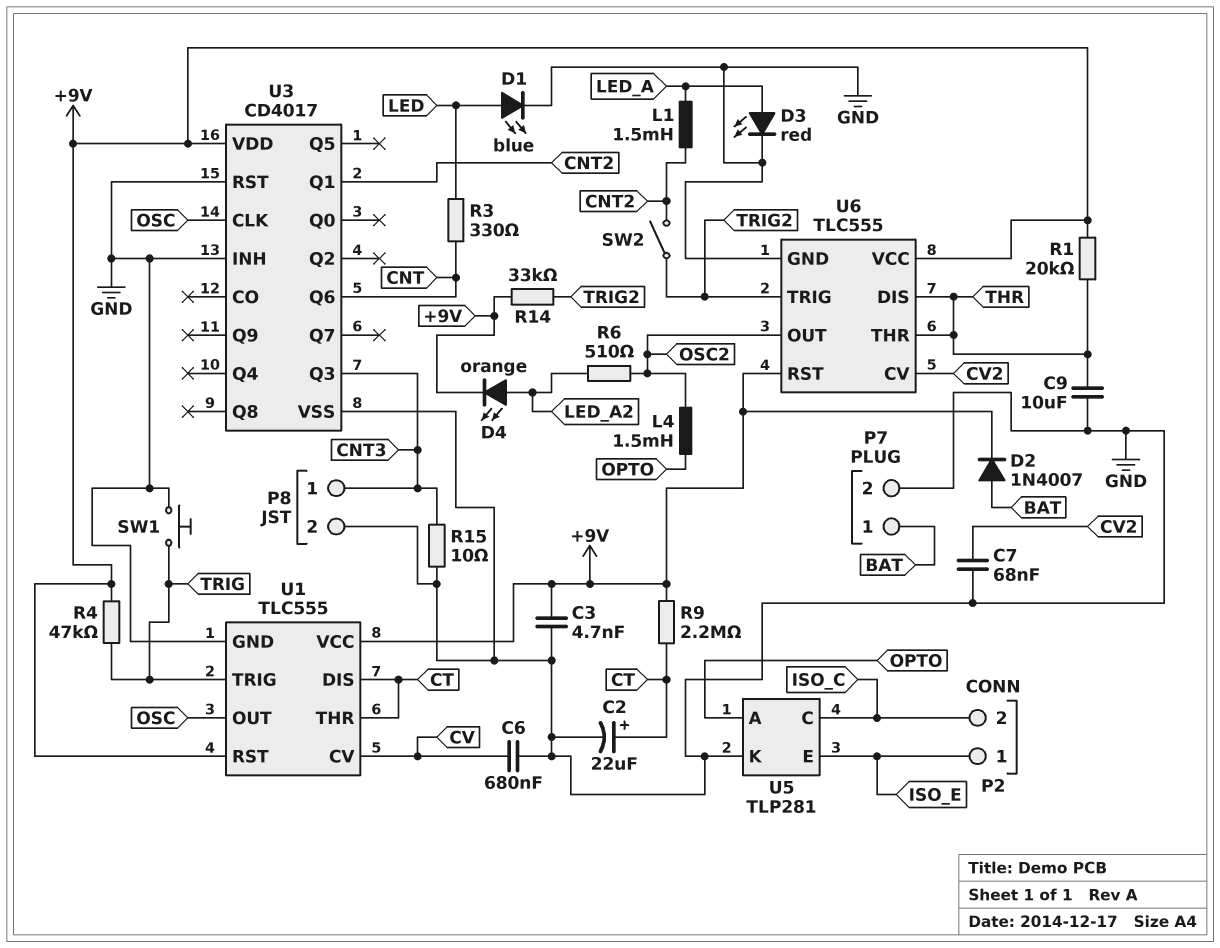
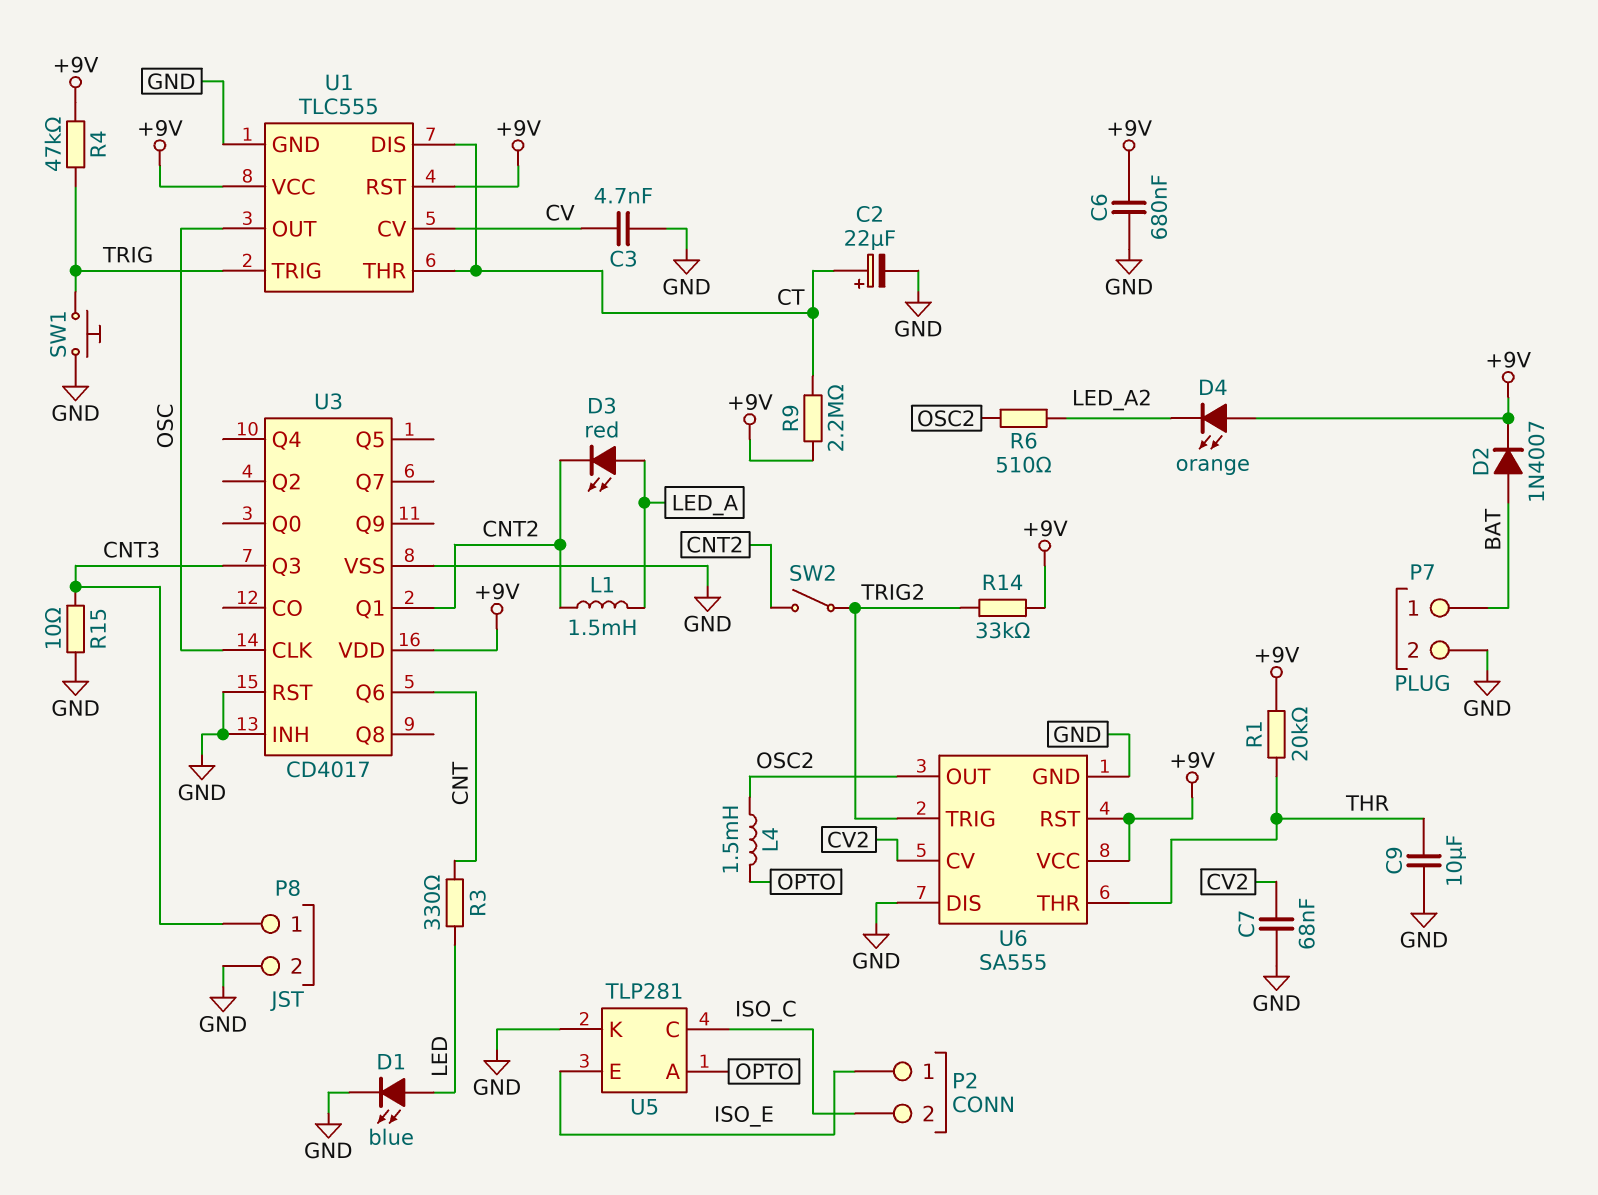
C3: 4.7nF (+9V, GND) -> 4.7nF (CV, GND)
C6: 680nF (CV, GND) -> 680nF (+9V, GND)
D3: LED red (A LED_A, K GND) -> LED red (A LED_A, K CNT2)
D4: LED orange (A LED_A2, K +9V) -> LED orange (A +9V, K LED_A2)
U6: TLC555 -> SA555
U6 pin DIS: THR -> GND

